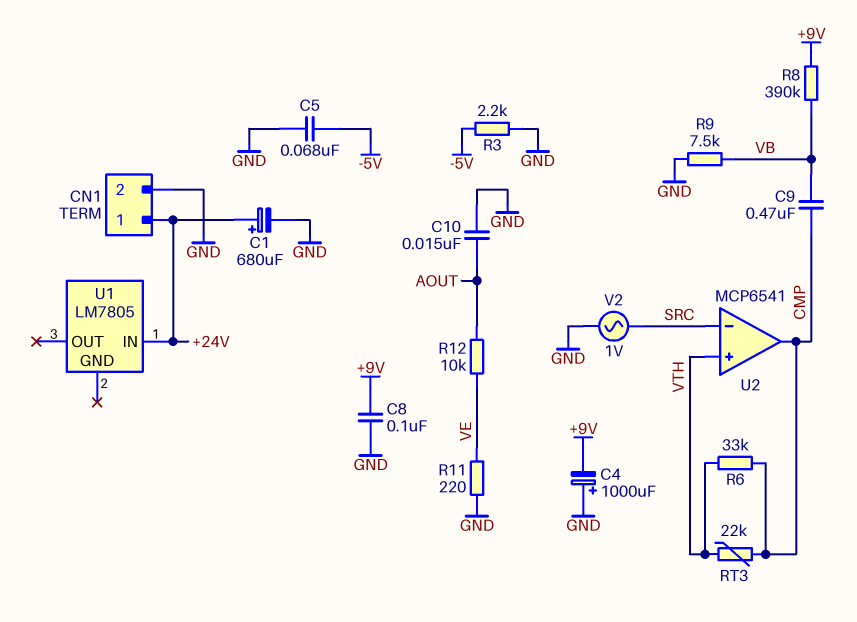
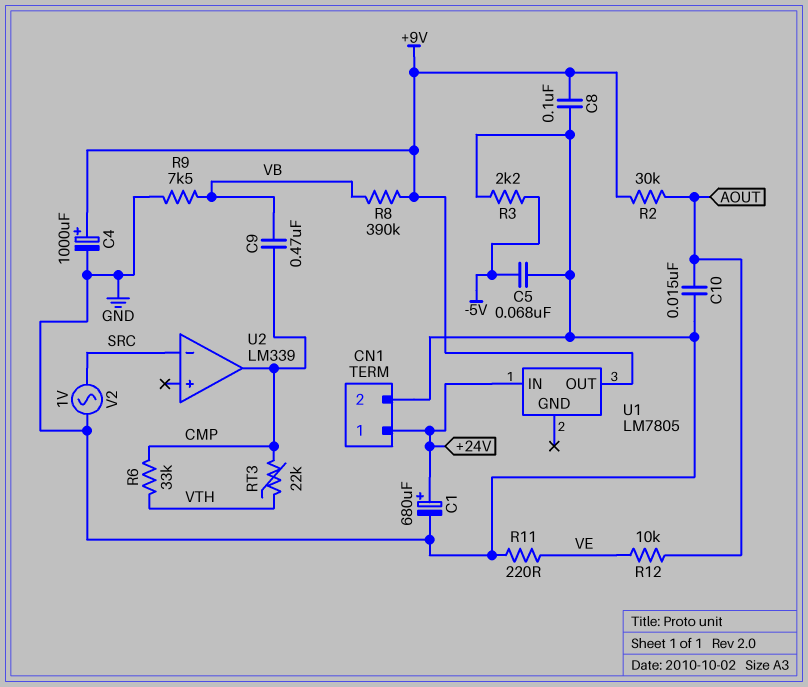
C4: 1000uF (plus GND, minus +9V) -> 1000uF (plus +9V, minus GND)
R2: none -> 30k (+9V, AOUT)
U1 pin OUT: none -> +9V
U2: MCP6541 -> LM339
U2 pin in+: VTH -> none

